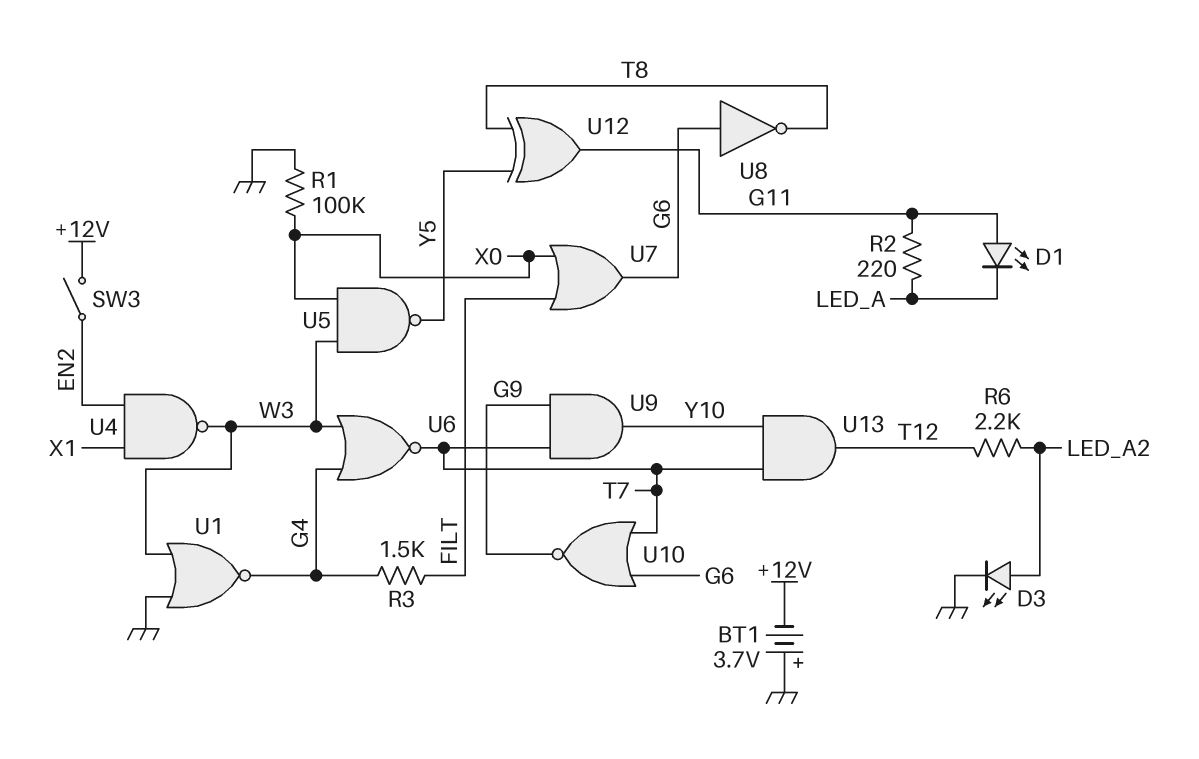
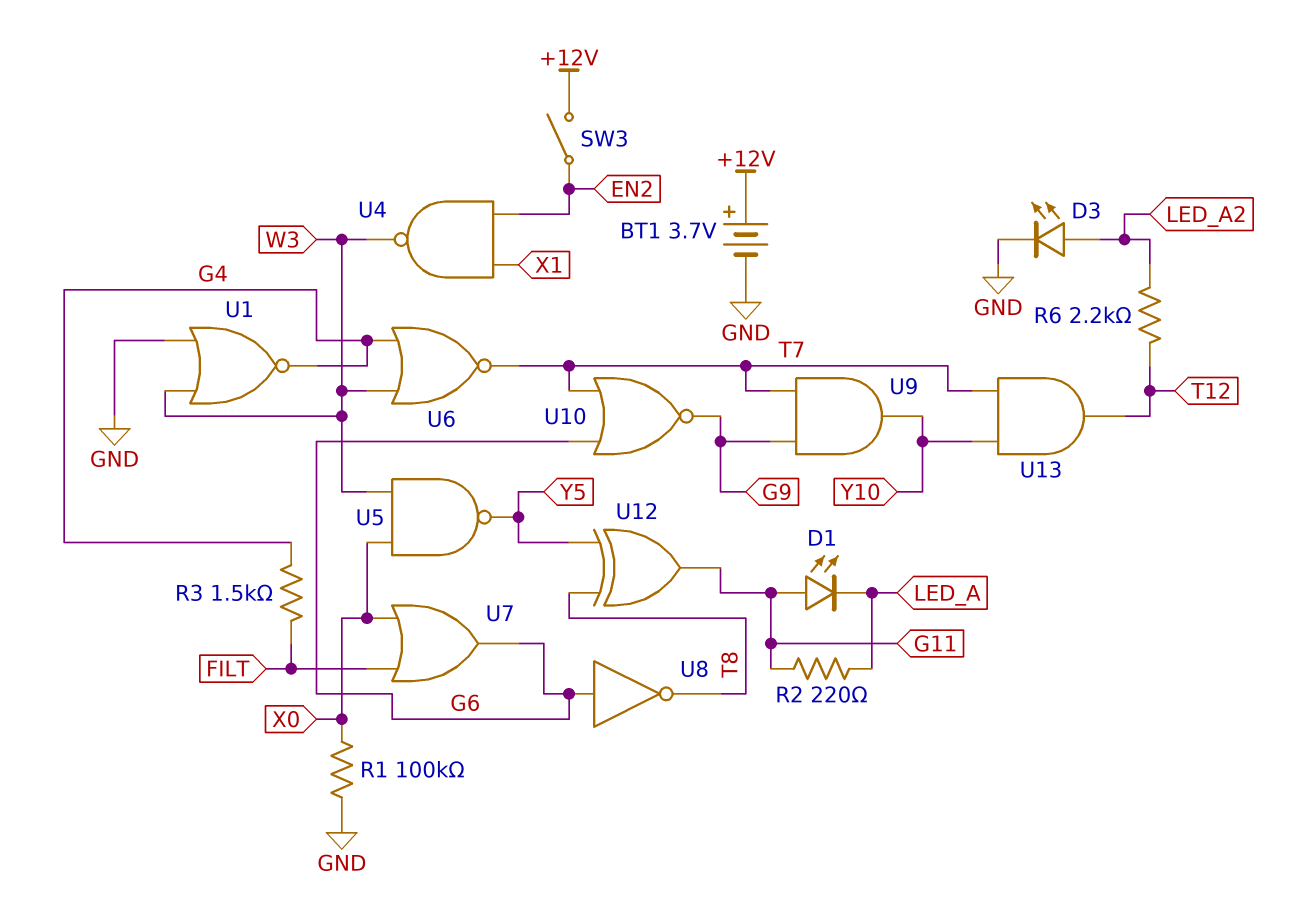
BT1: 3.7V (plus GND, minus +12V) -> 3.7V (plus +12V, minus GND)

